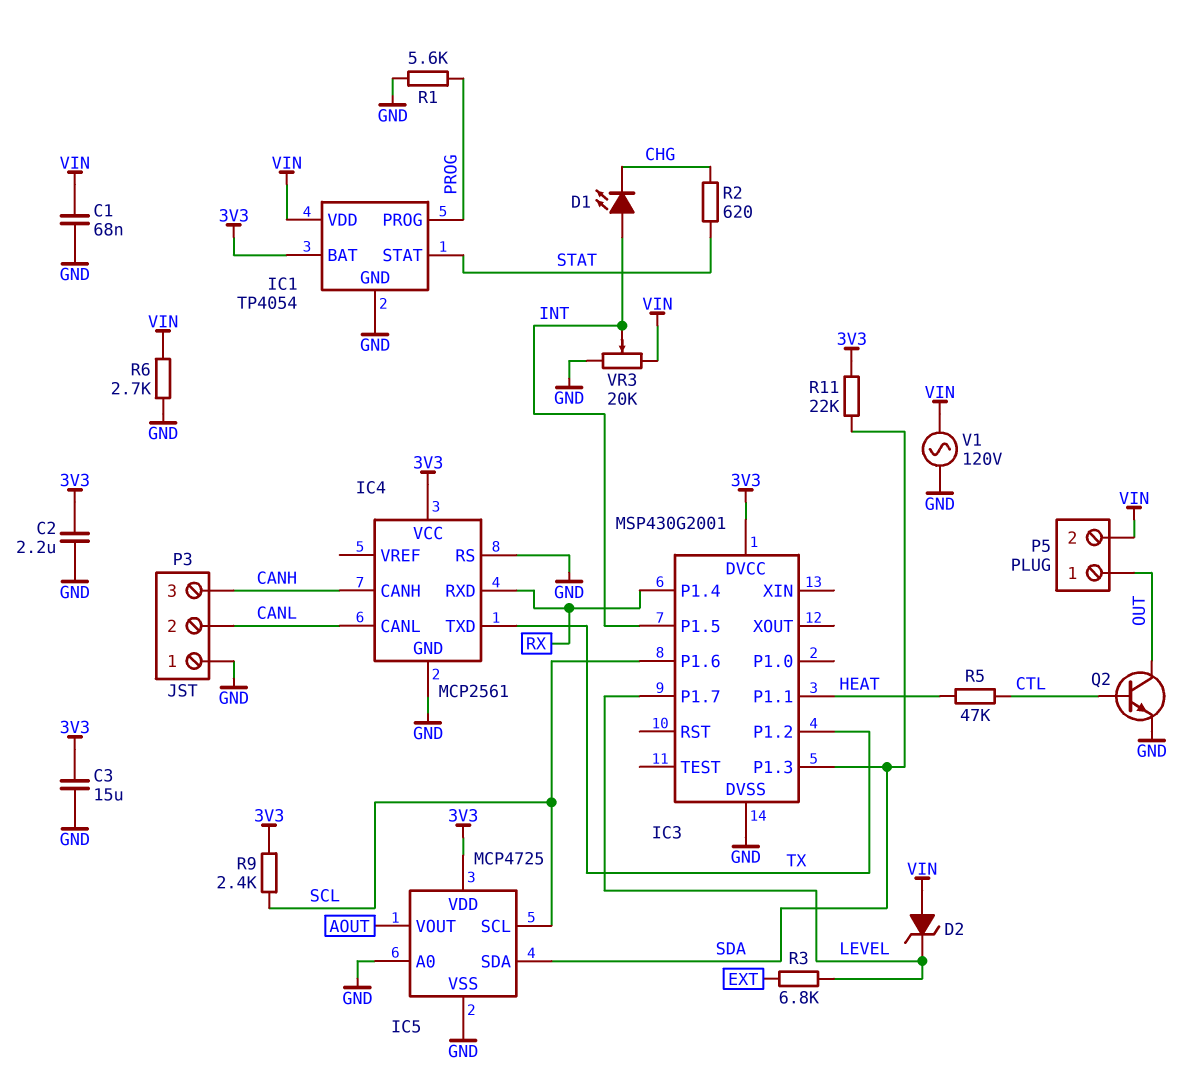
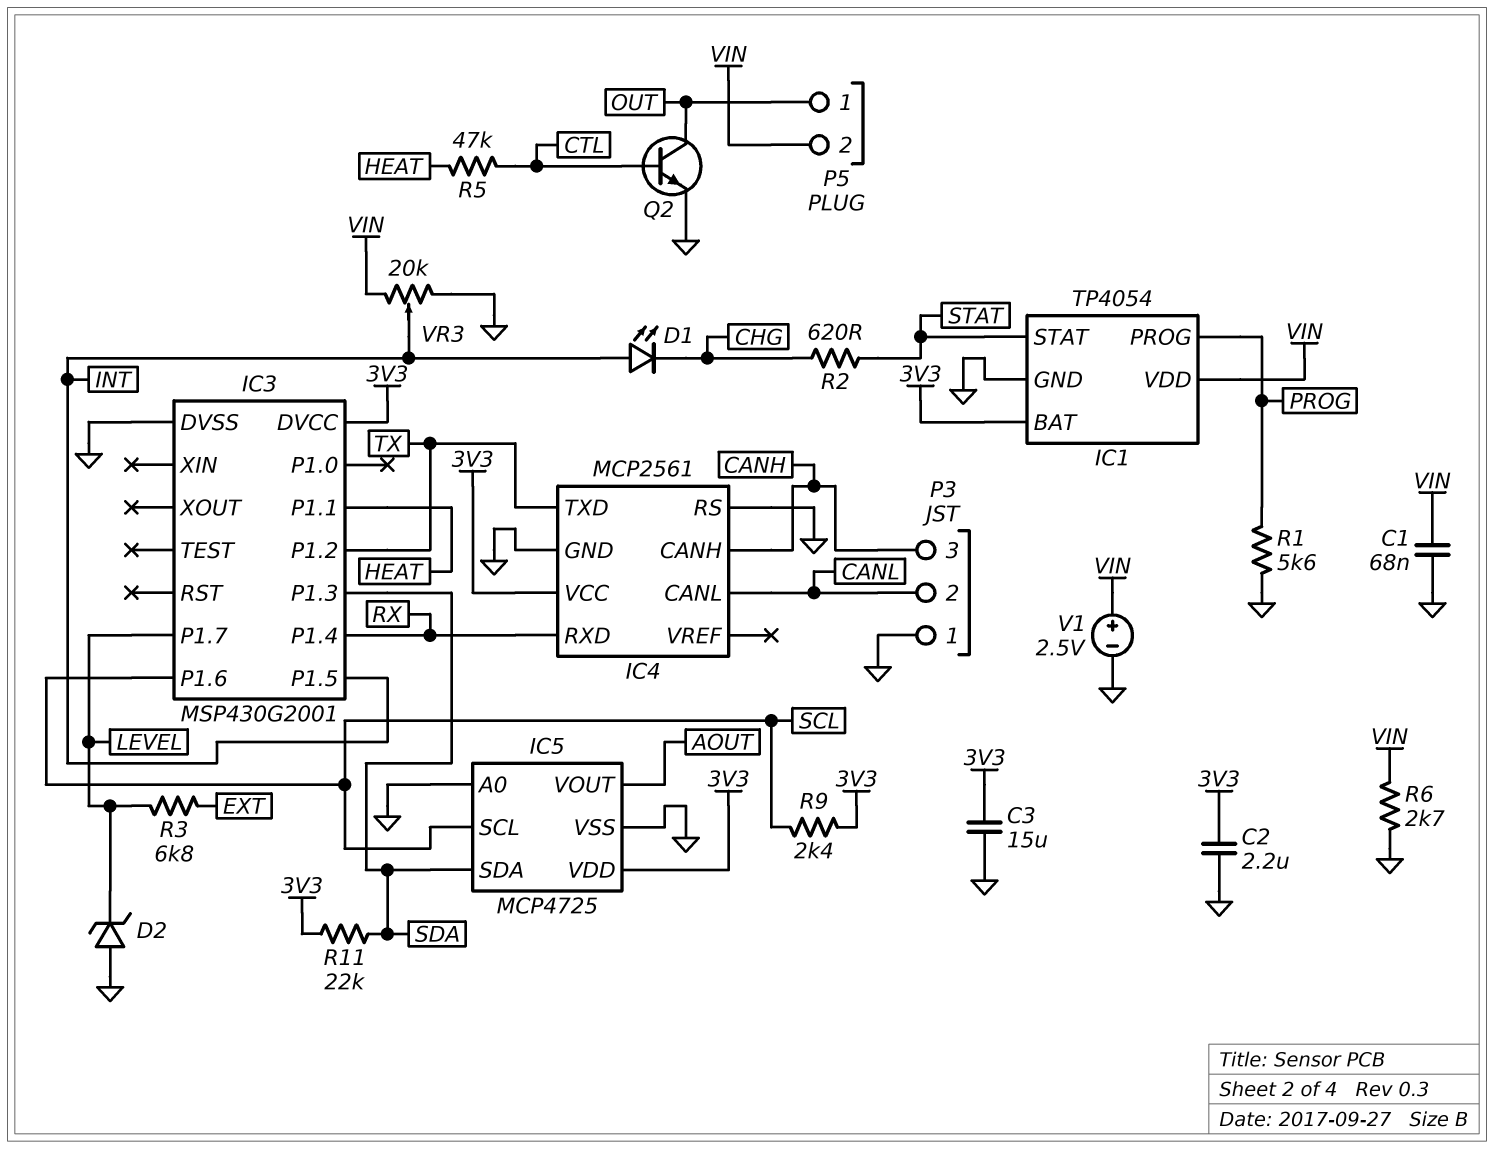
D2: zener (A VIN, K LEVEL) -> zener (A GND, K LEVEL)
V1: AC 120V (GND, VIN) -> 2.5V (plus VIN, minus GND)

